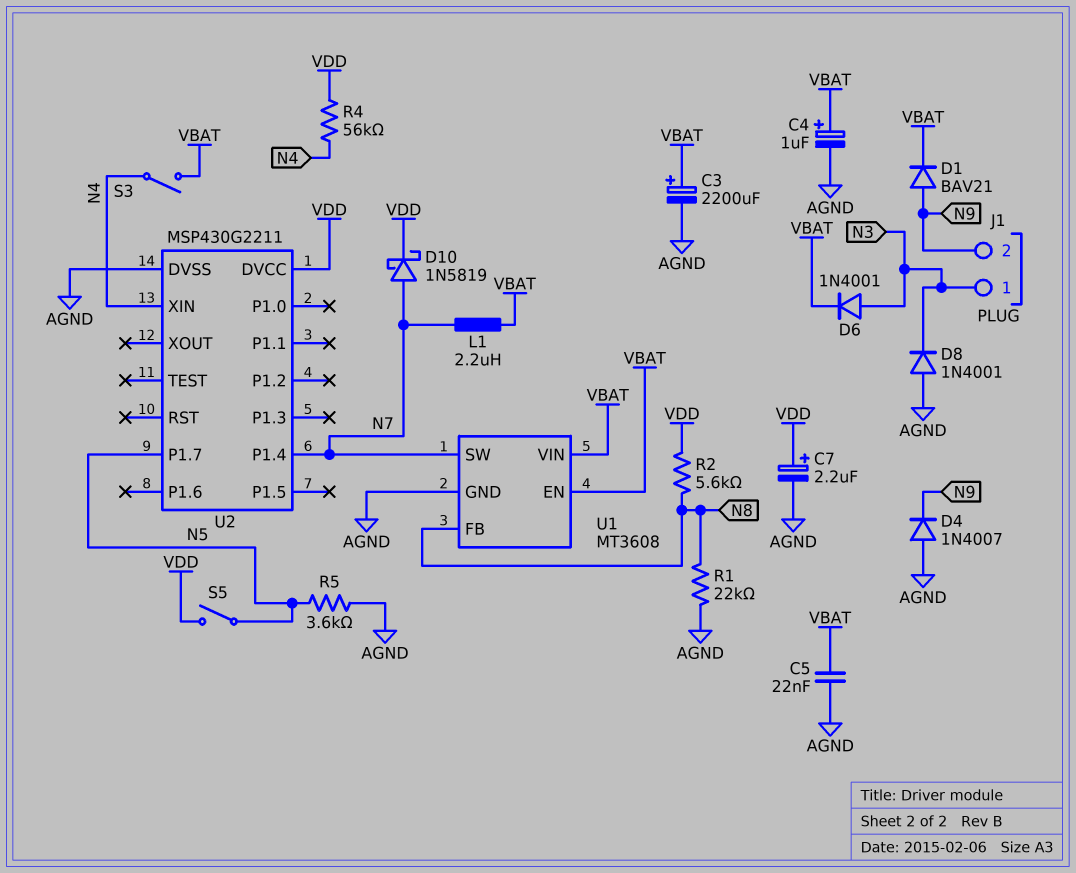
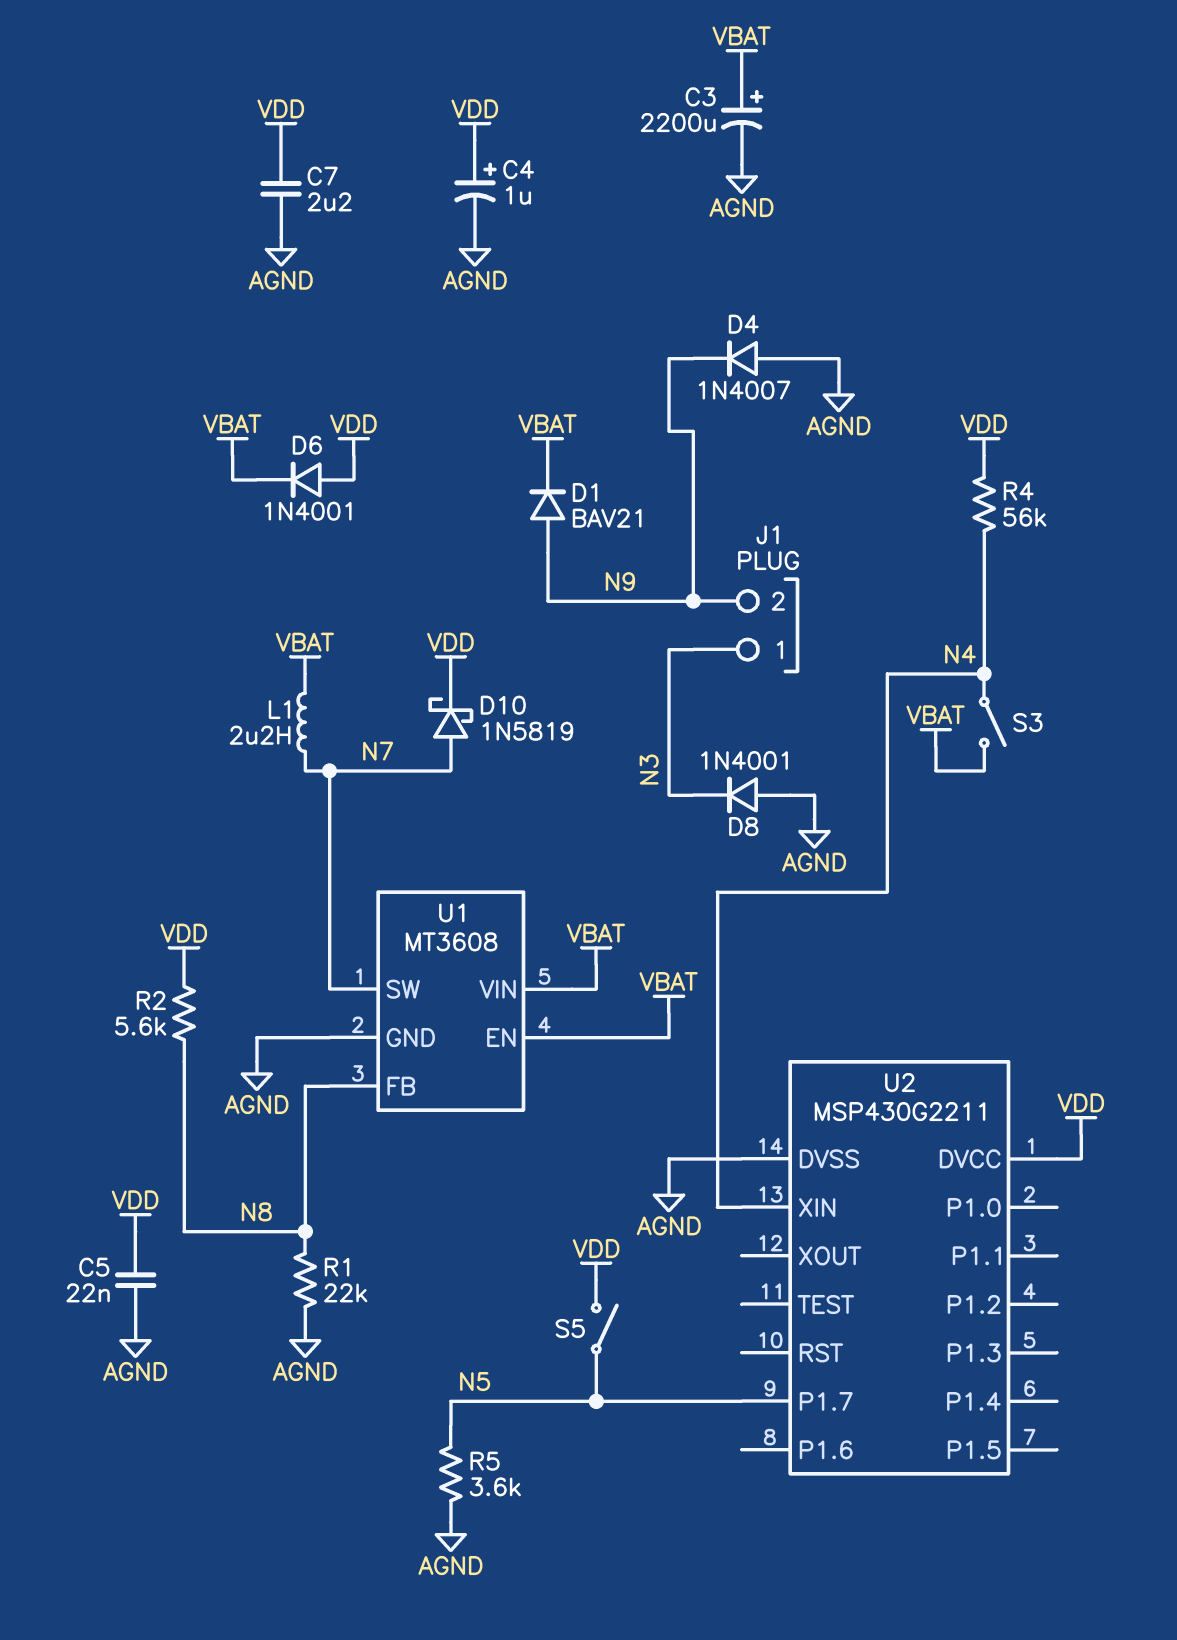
C4: 1uF (plus VBAT, minus AGND) -> 1uF (plus VDD, minus AGND)
C5: 22nF (AGND, VBAT) -> 22nF (AGND, VDD)
C7: 2.2uF (plus VDD, minus AGND) -> 2.2uF (AGND, VDD)
D6: diode 1N4001 (A N3, K VBAT) -> diode 1N4001 (A VDD, K VBAT)
U2 pin P1.4: N7 -> none

